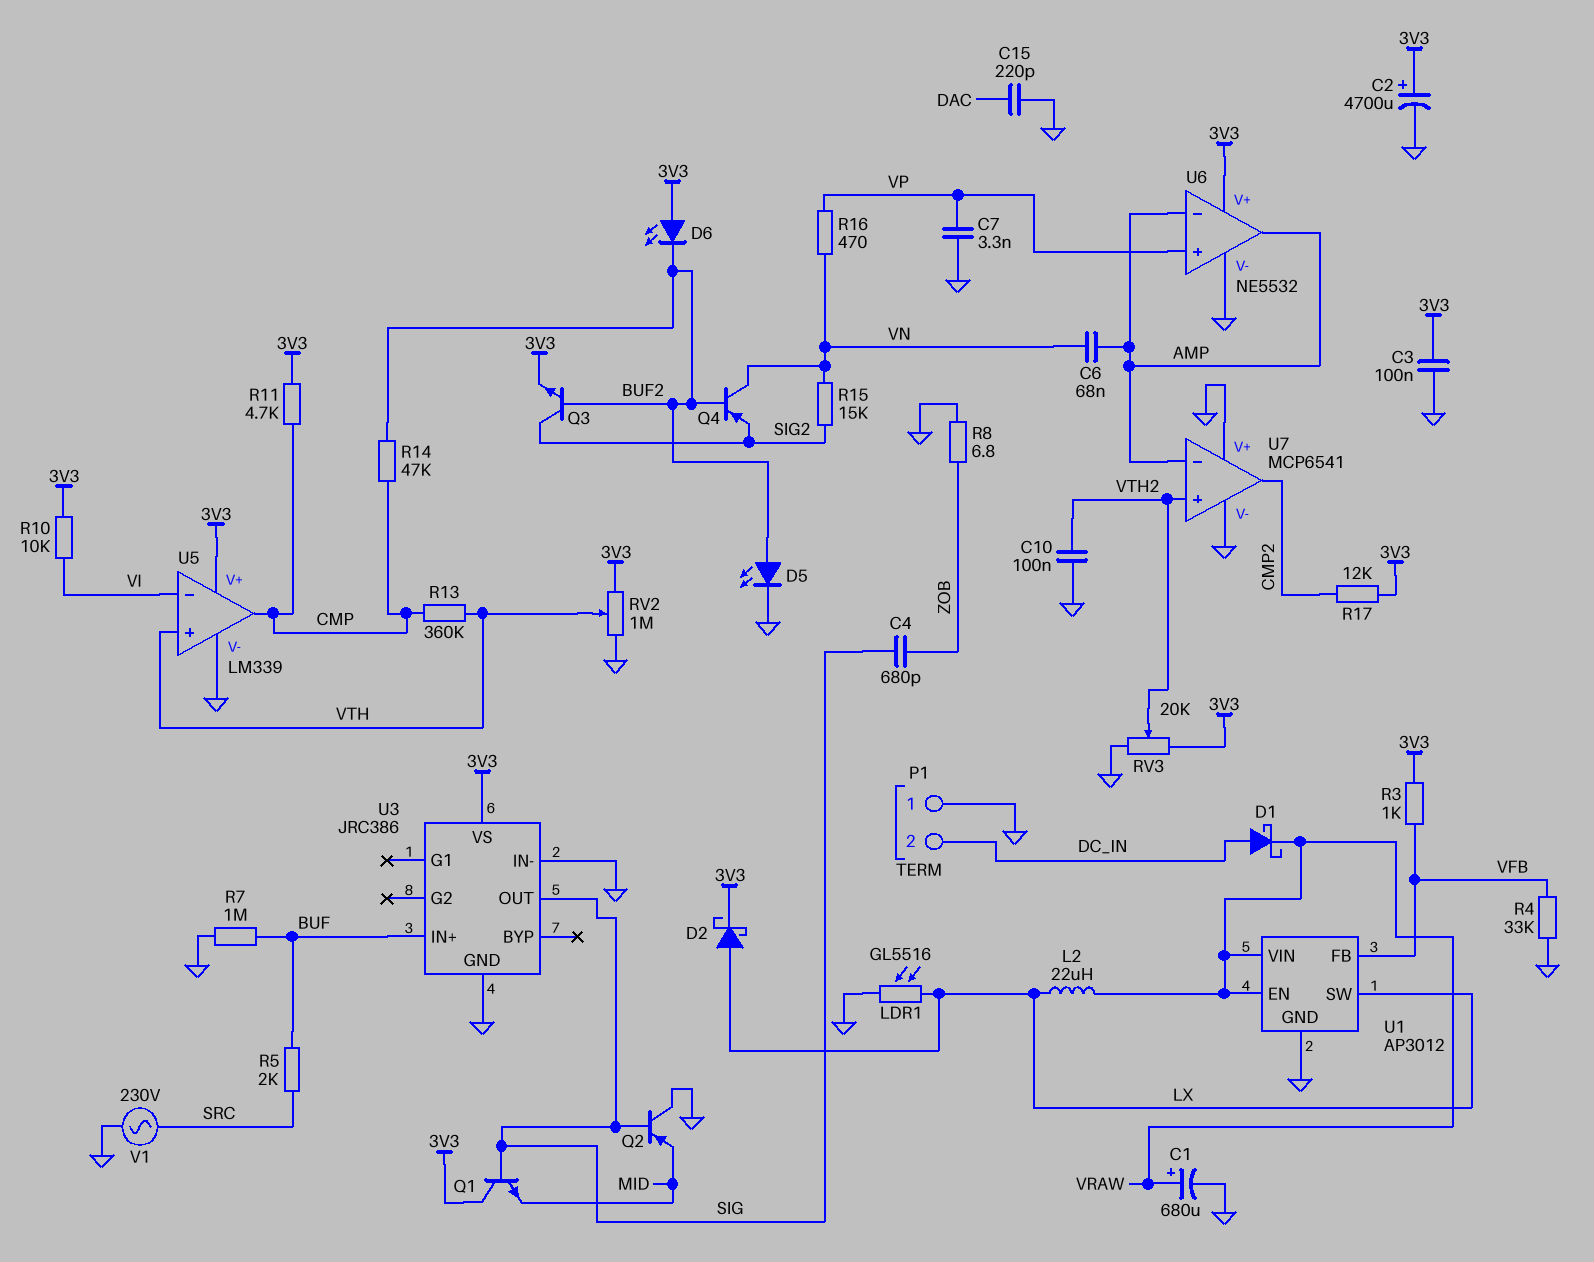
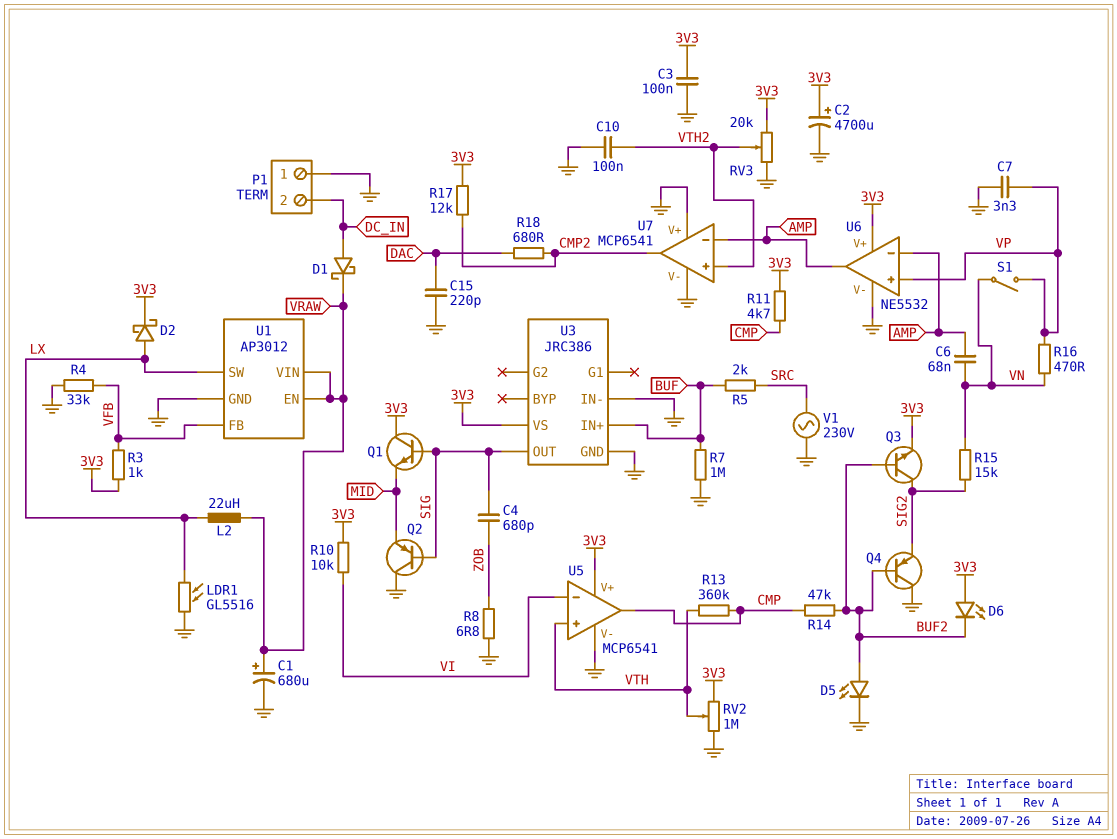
Q4: PNP (B BUF2, C VN, E SIG2) -> PNP (B BUF2, C GND, E SIG2)
R18: none -> 680 (CMP2, DAC)
S1: none -> switch (VN, VP)
U5: LM339 -> MCP6541

